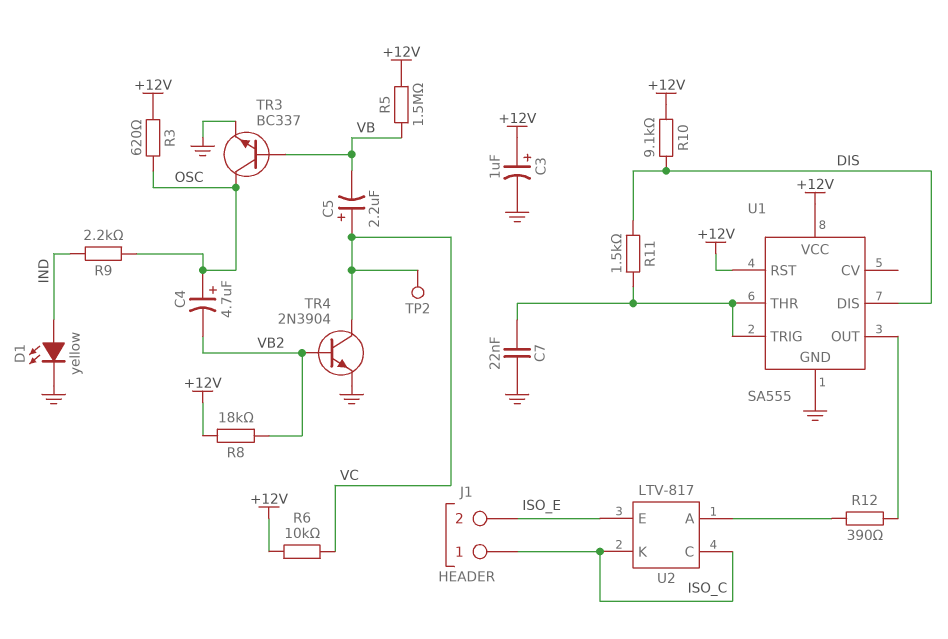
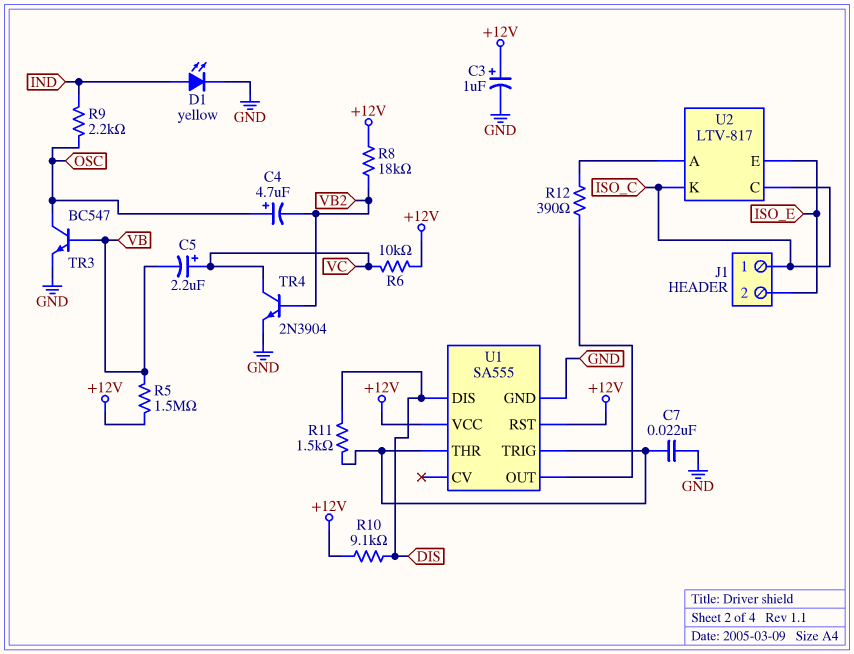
R3: 620 (+12V, OSC) -> none
TP2: test point (VC) -> none
TR3: NPN BC337 (B VB, C OSC, E GND) -> NPN BC547 (B VB, C OSC, E GND)

